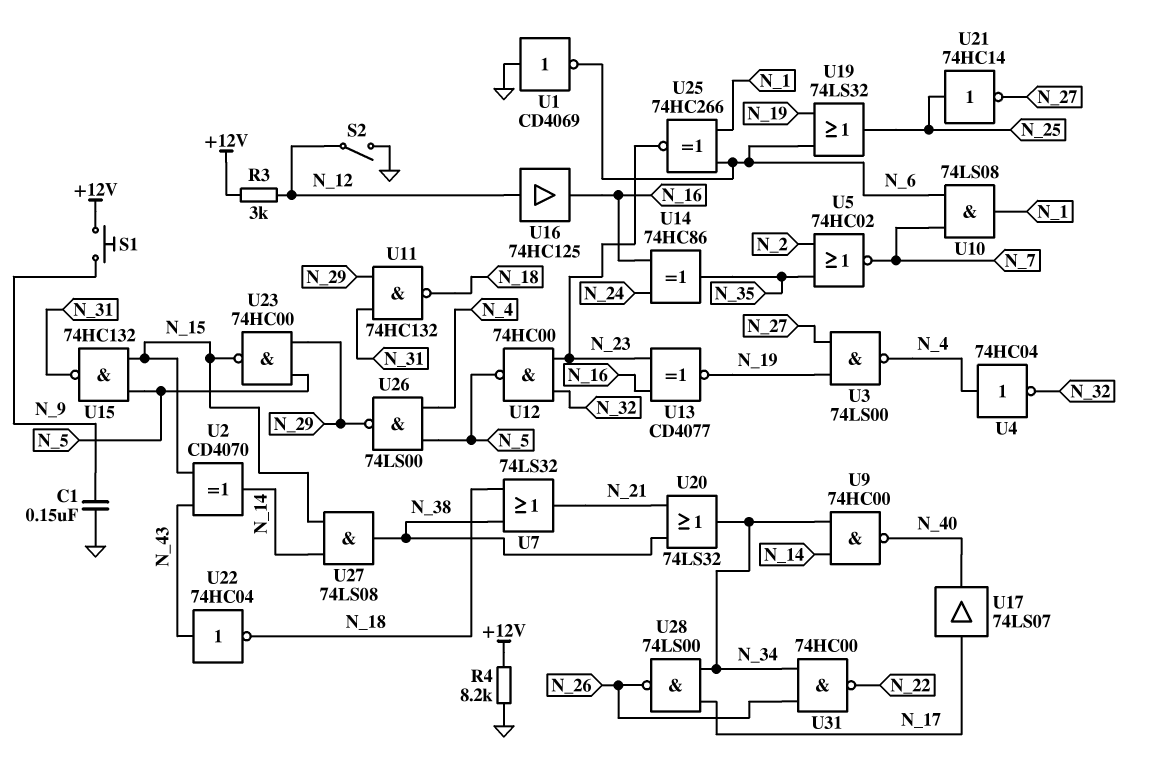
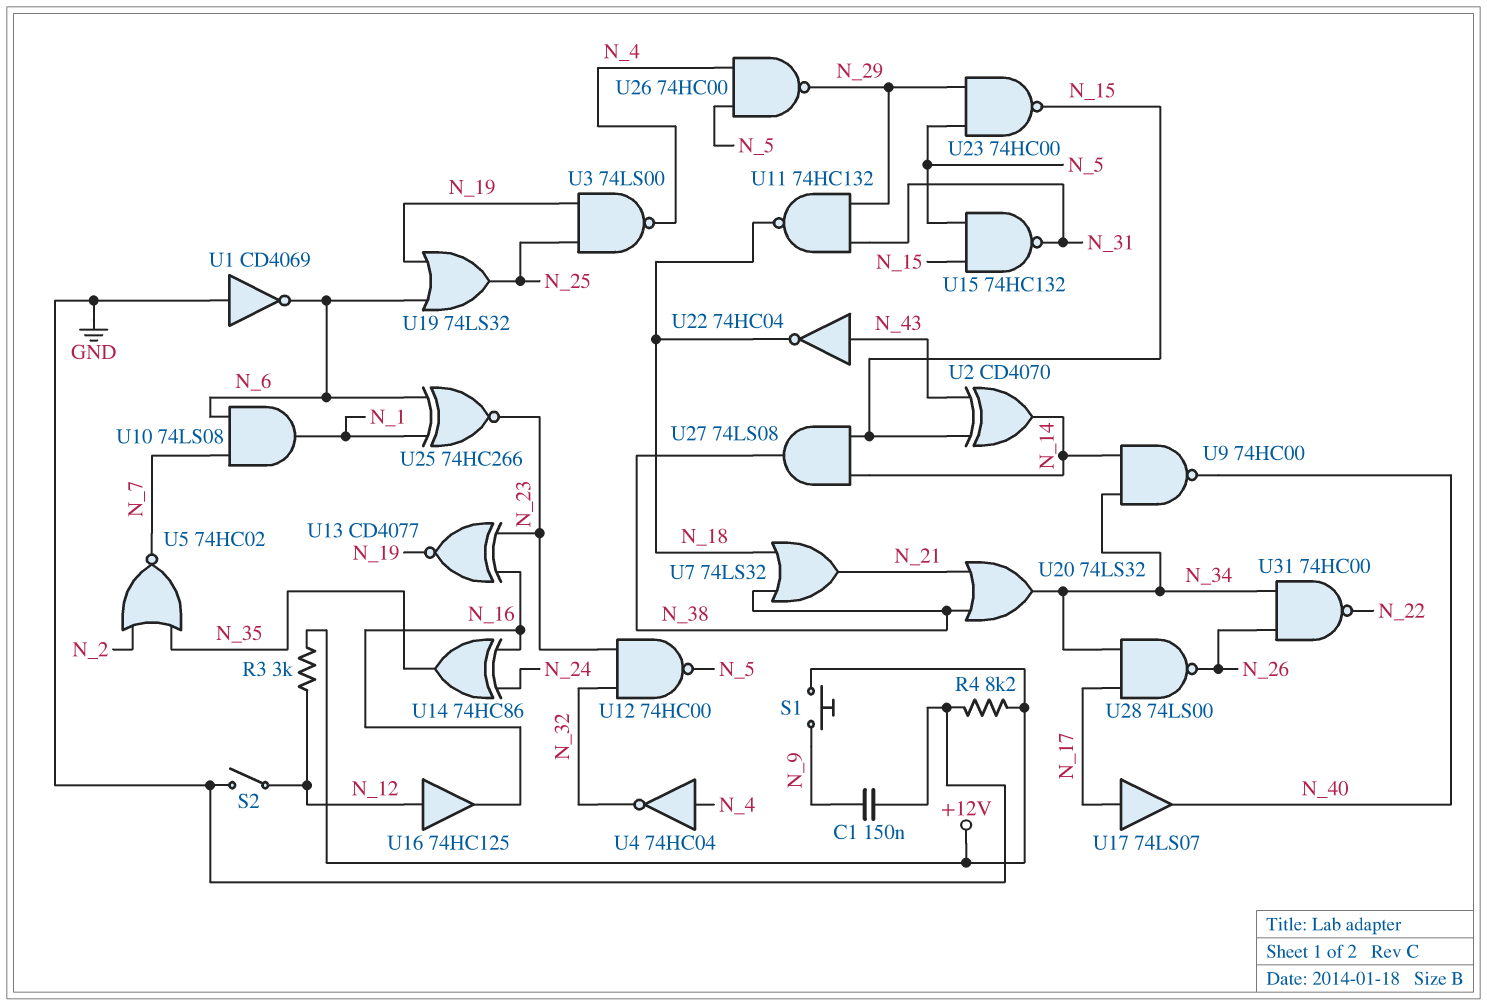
U3: NAND 74LS00 (in N_19, in N_27, out N_4) -> NAND 74LS00 (in N_19, in N_25, out N_4)
U21: NOT 74HC14 (in N_25, out N_27) -> none
U26: NAND 74LS00 (in N_4, in N_5, out N_29) -> NAND 74HC00 (in N_4, in N_5, out N_29)

